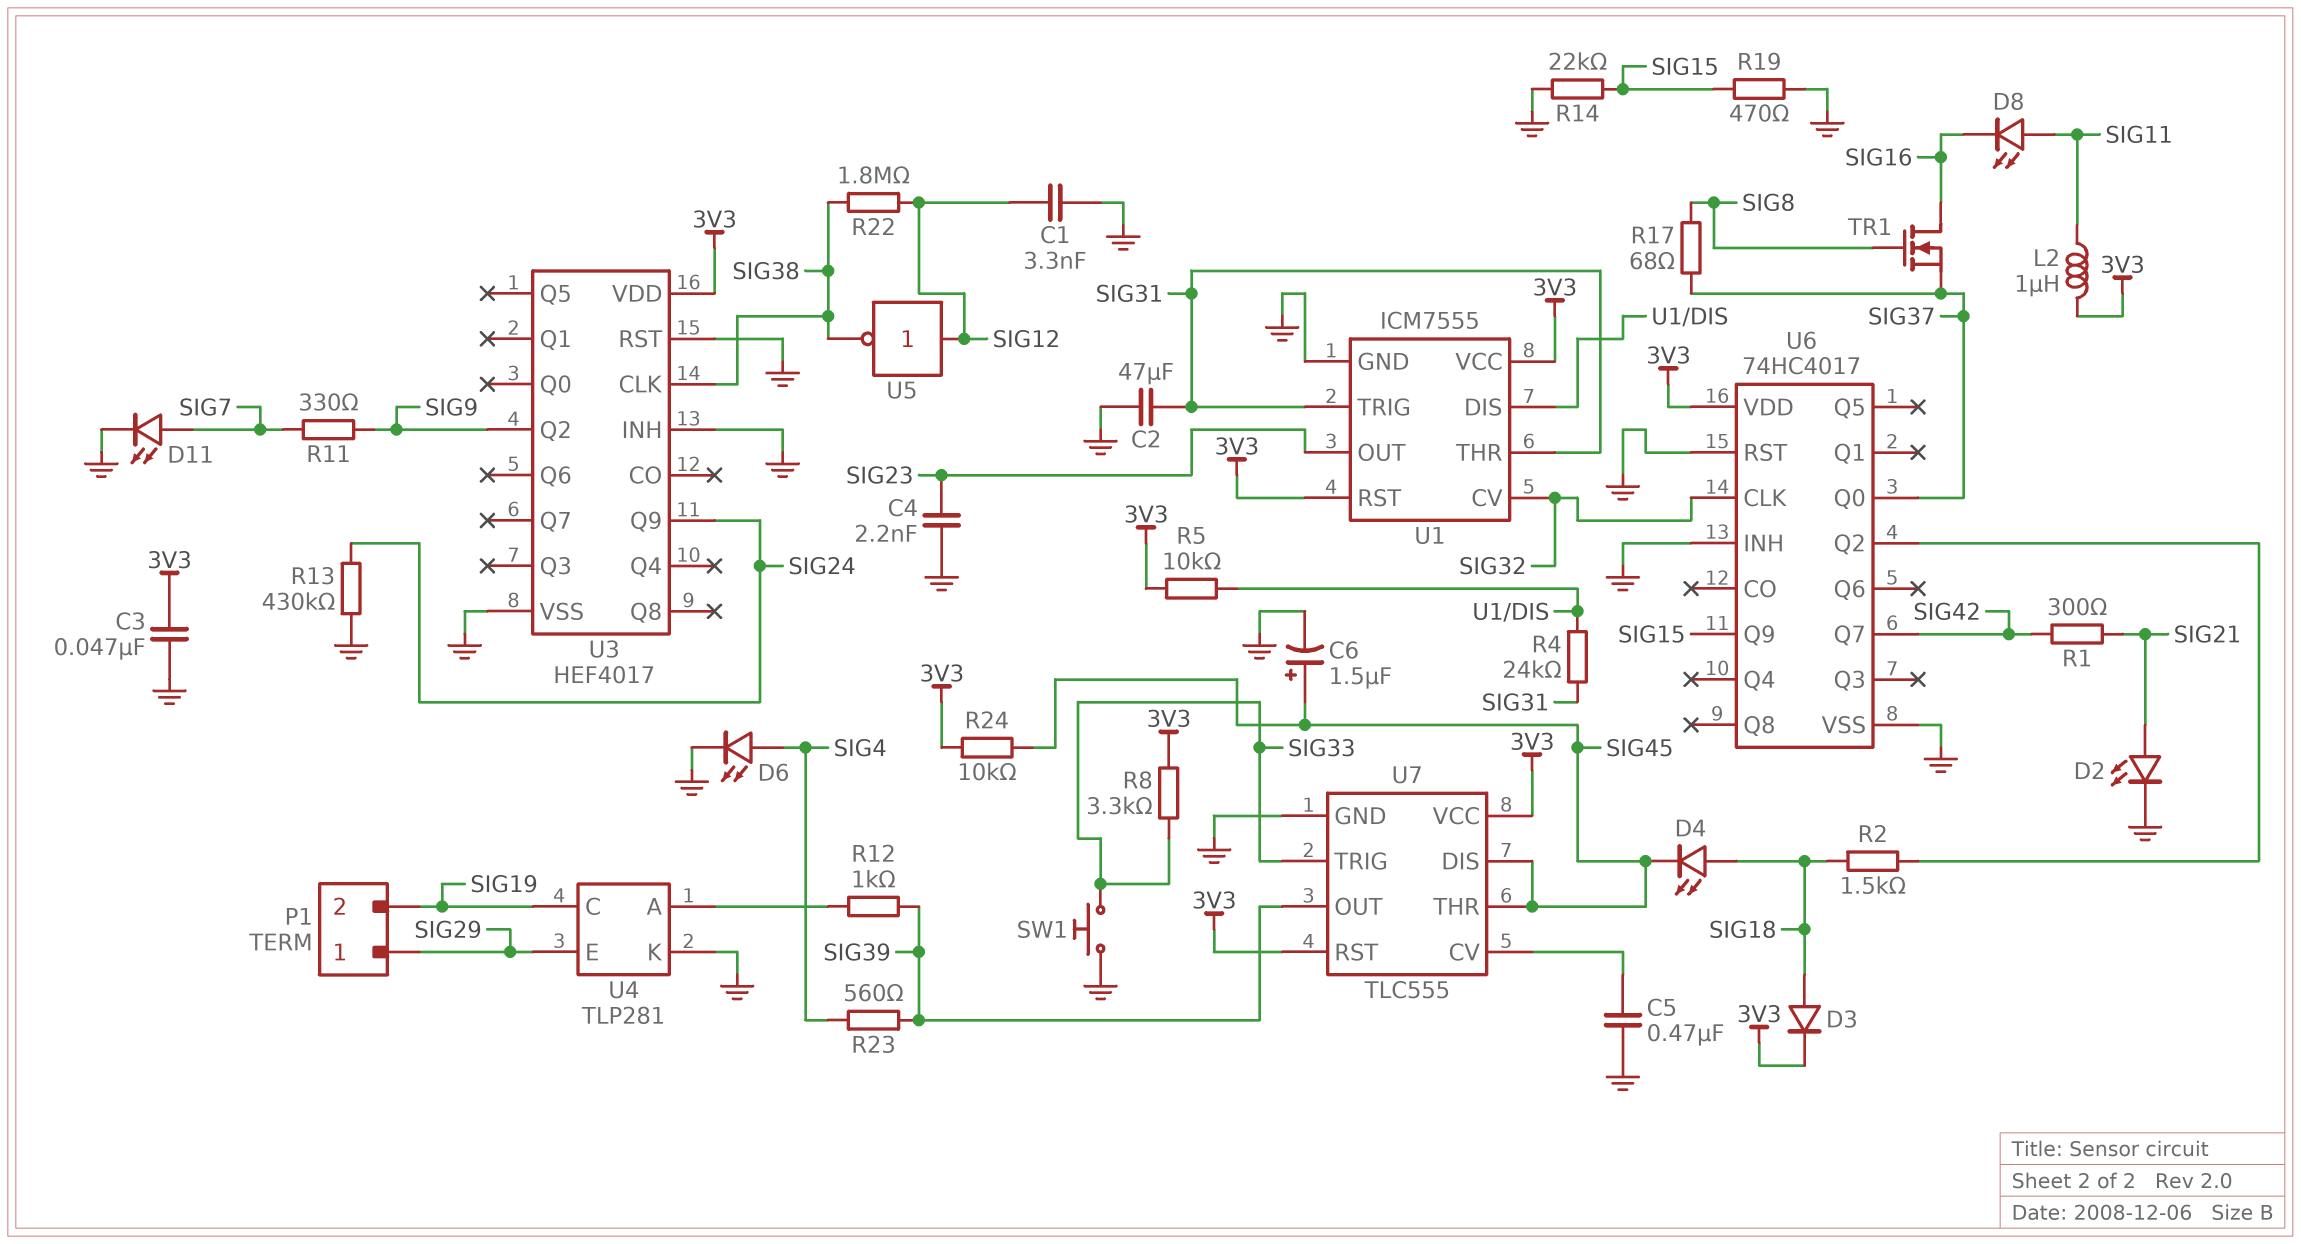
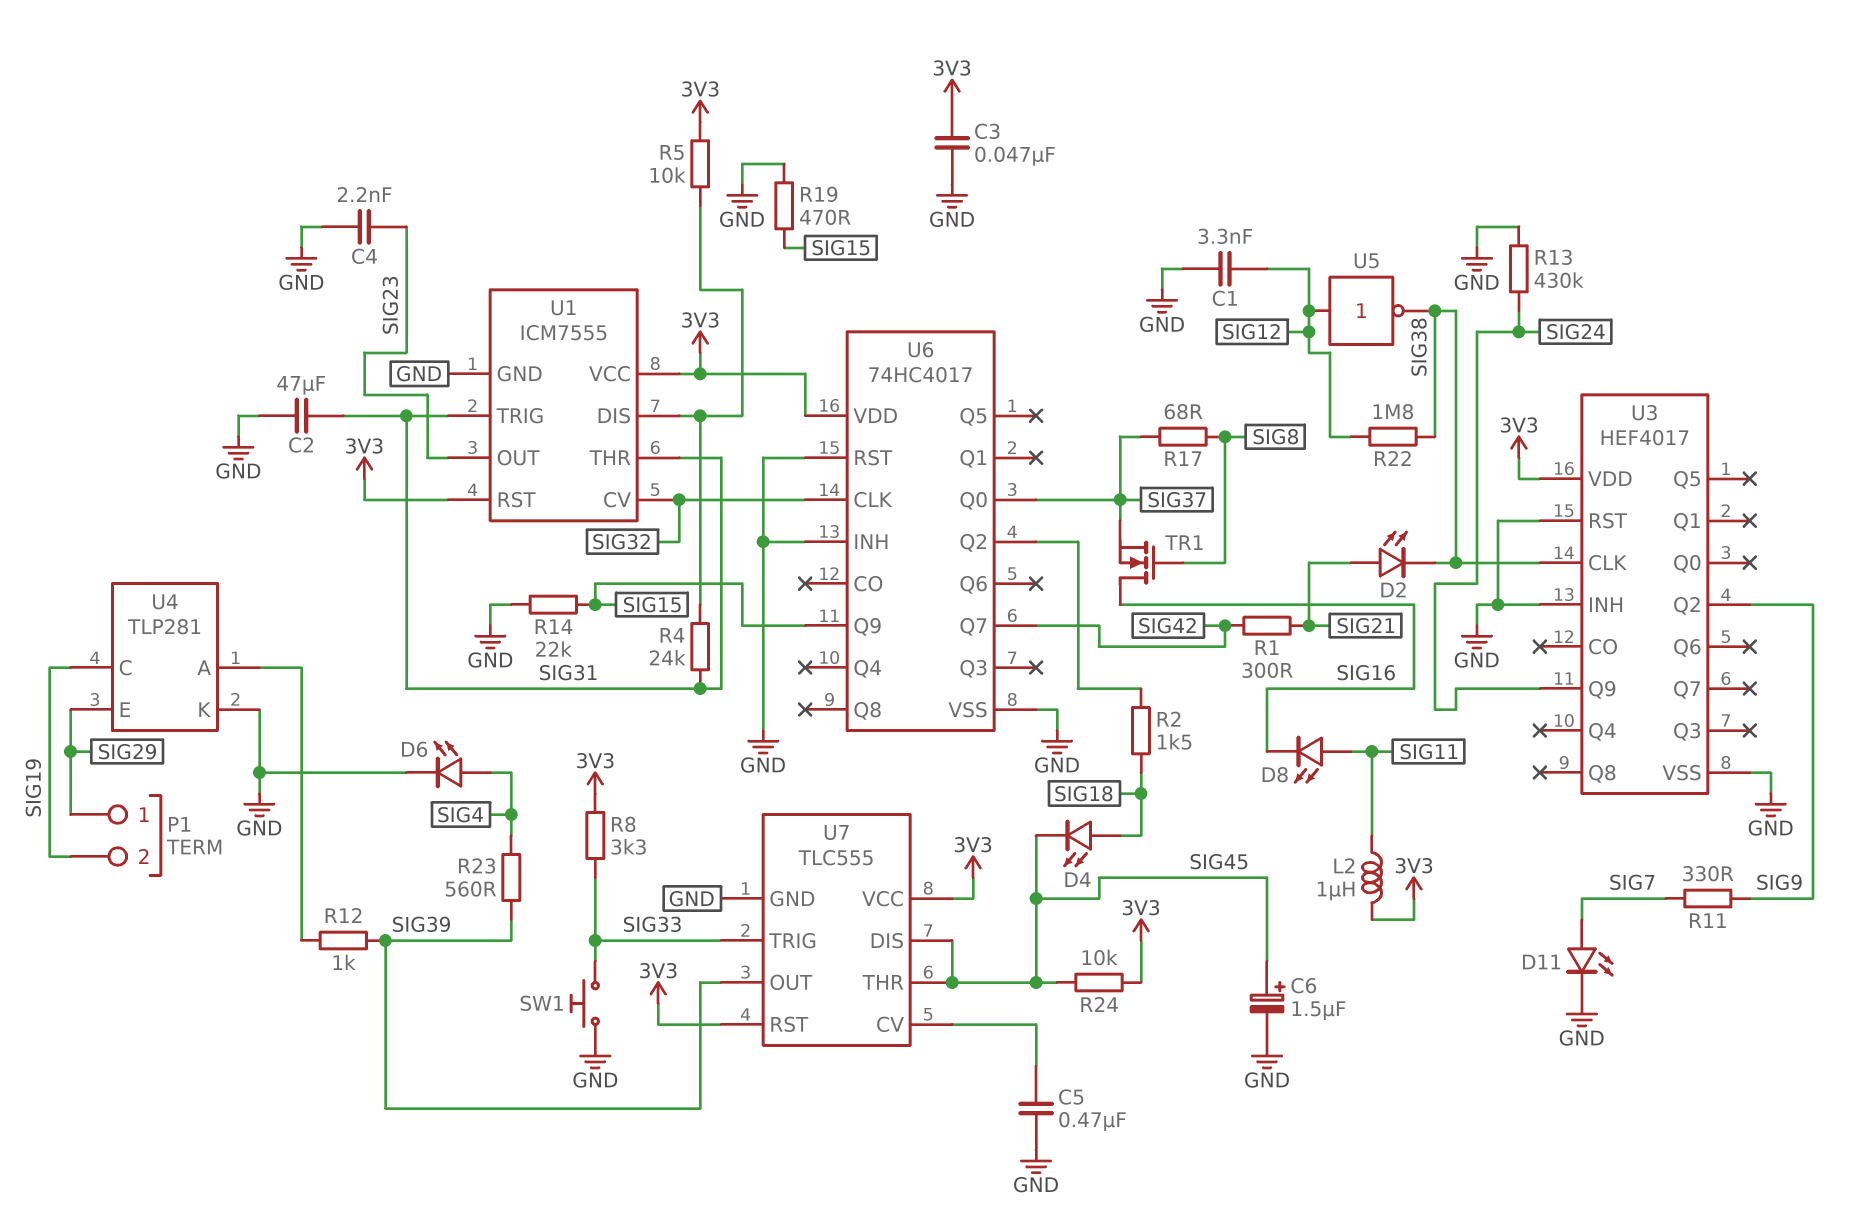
D2: LED (A SIG21, K GND) -> LED (A SIG21, K SIG38)
D3: diode (A SIG18, K 3V3) -> none

